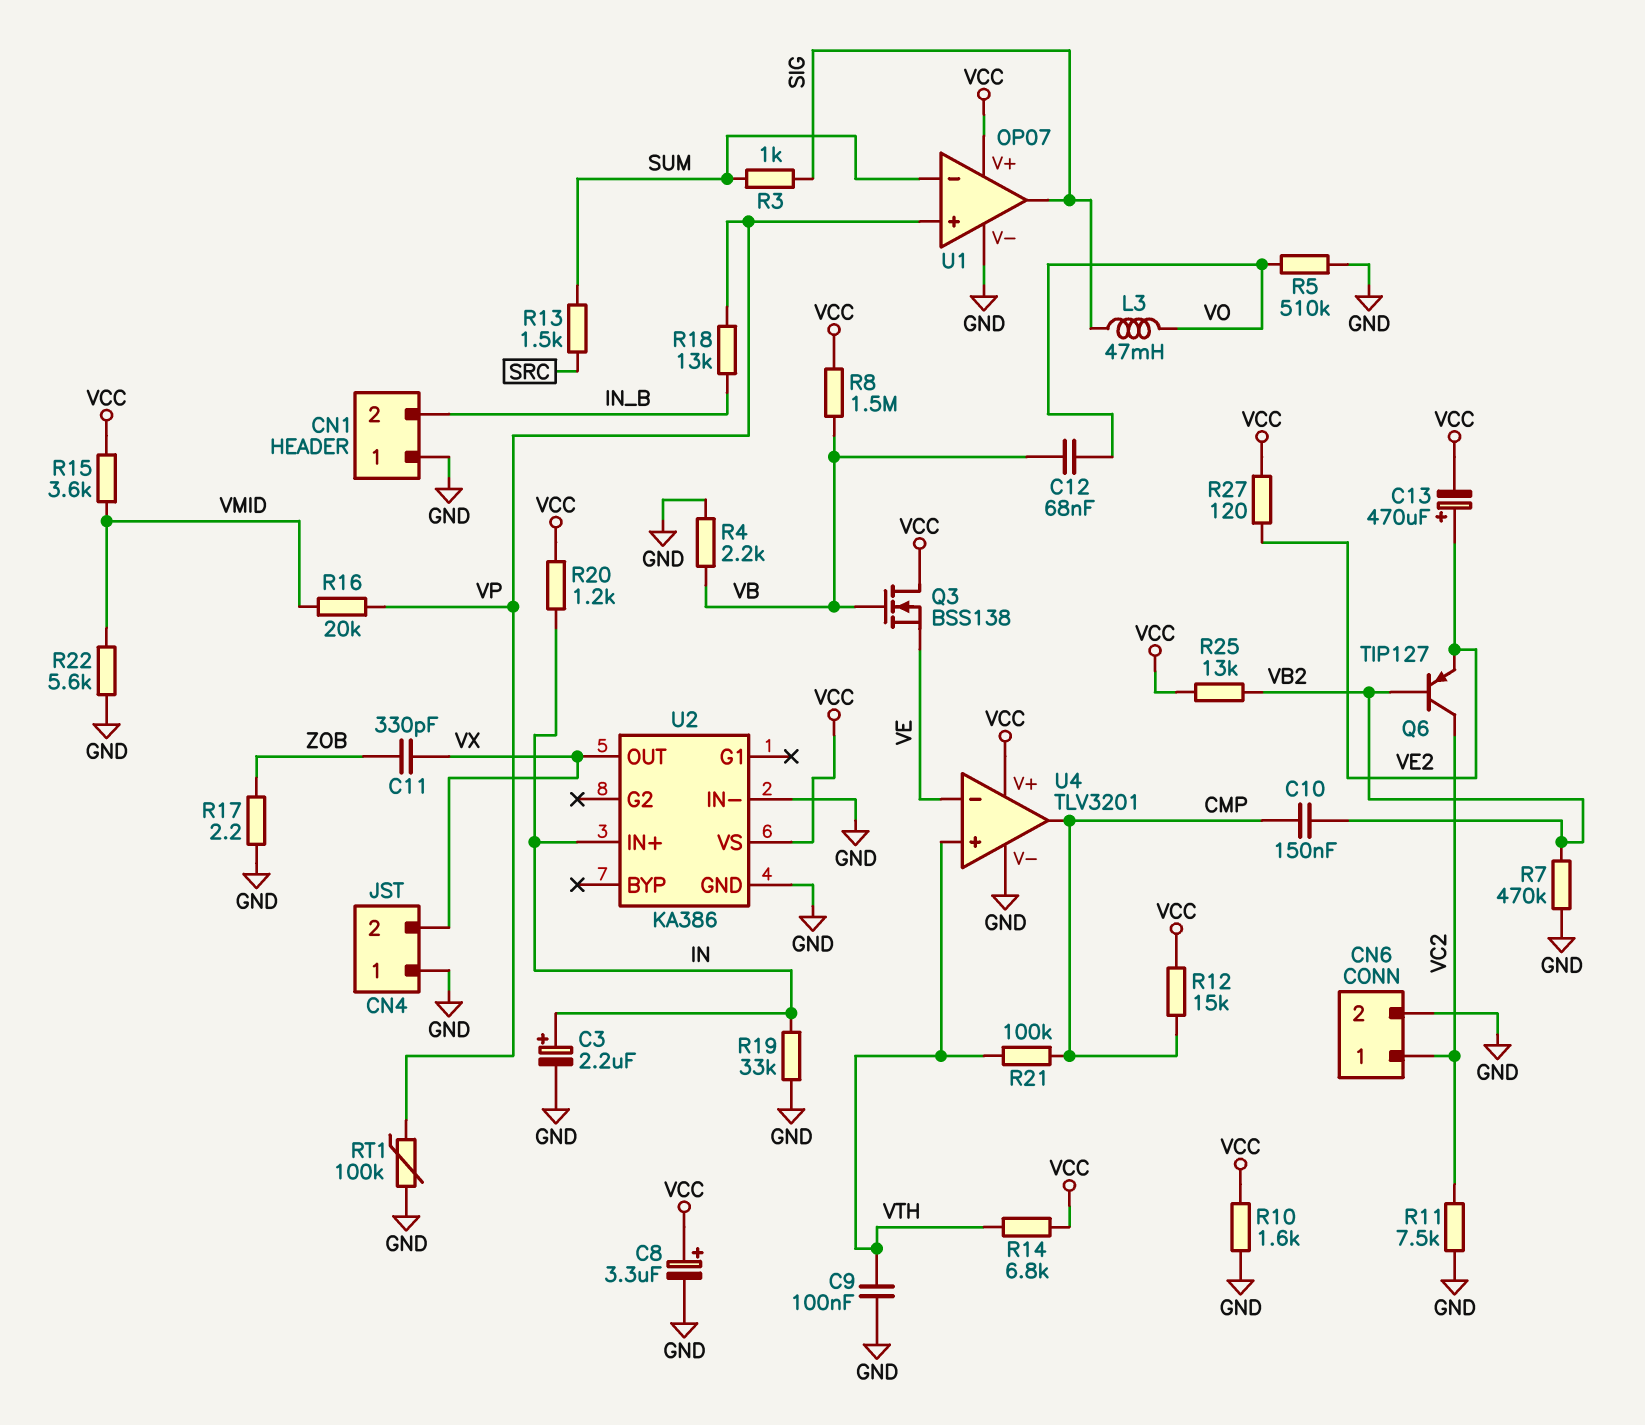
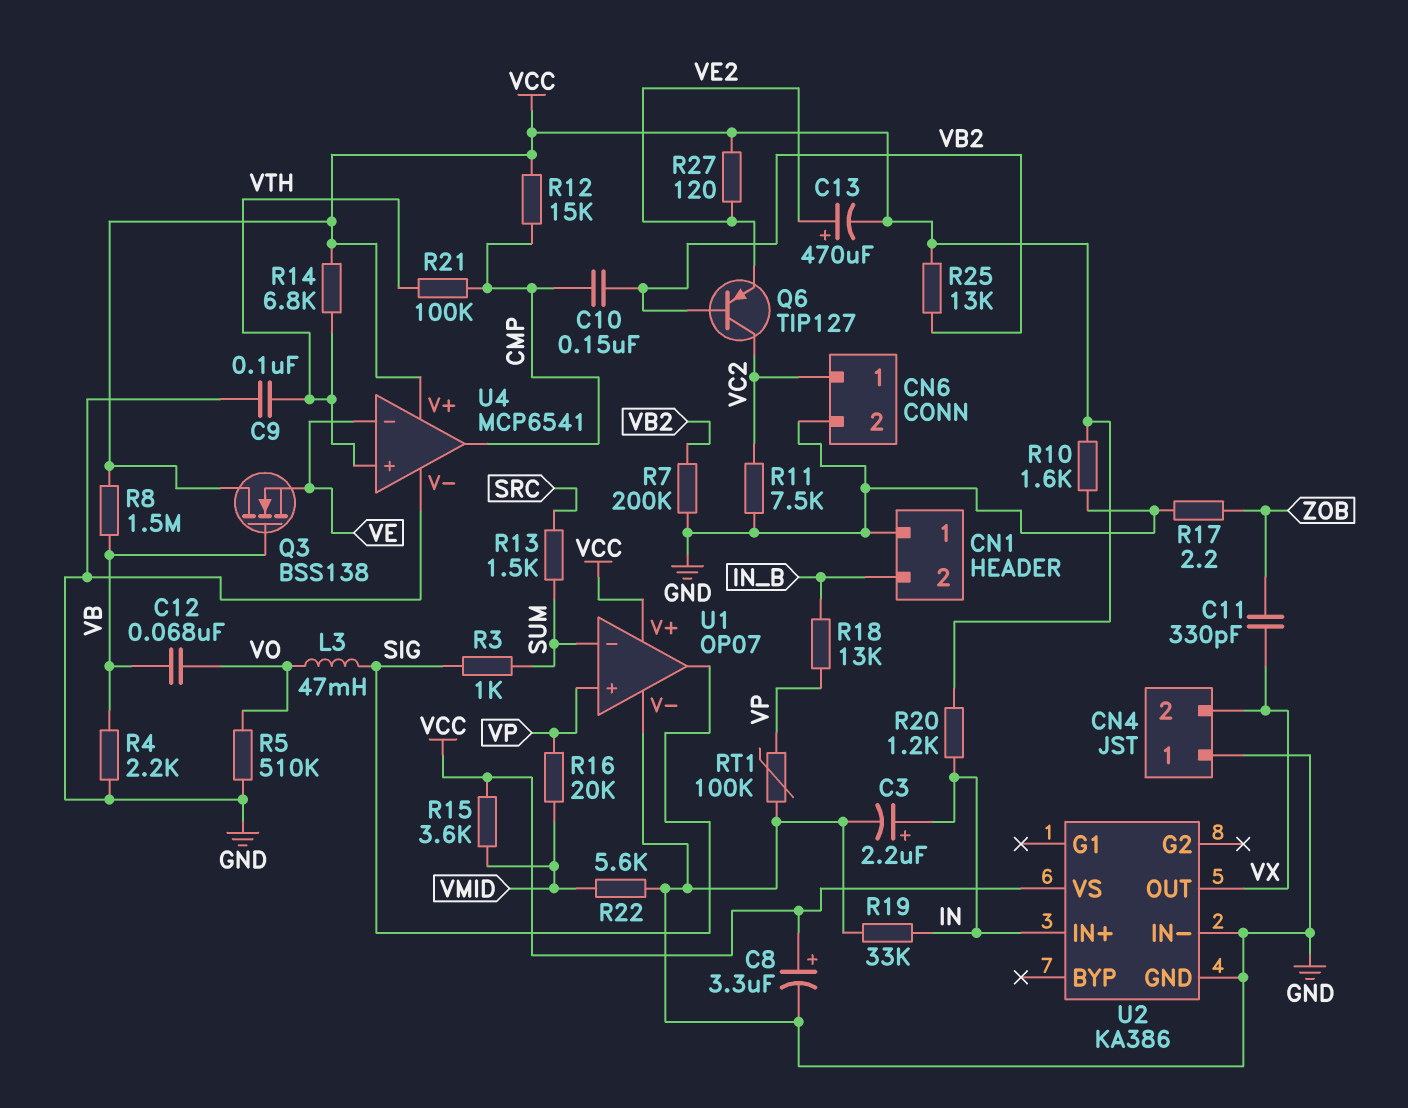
R7: 470k (GND, VB2) -> 200k (GND, VB2)
U4: TLV3201 -> MCP6541

